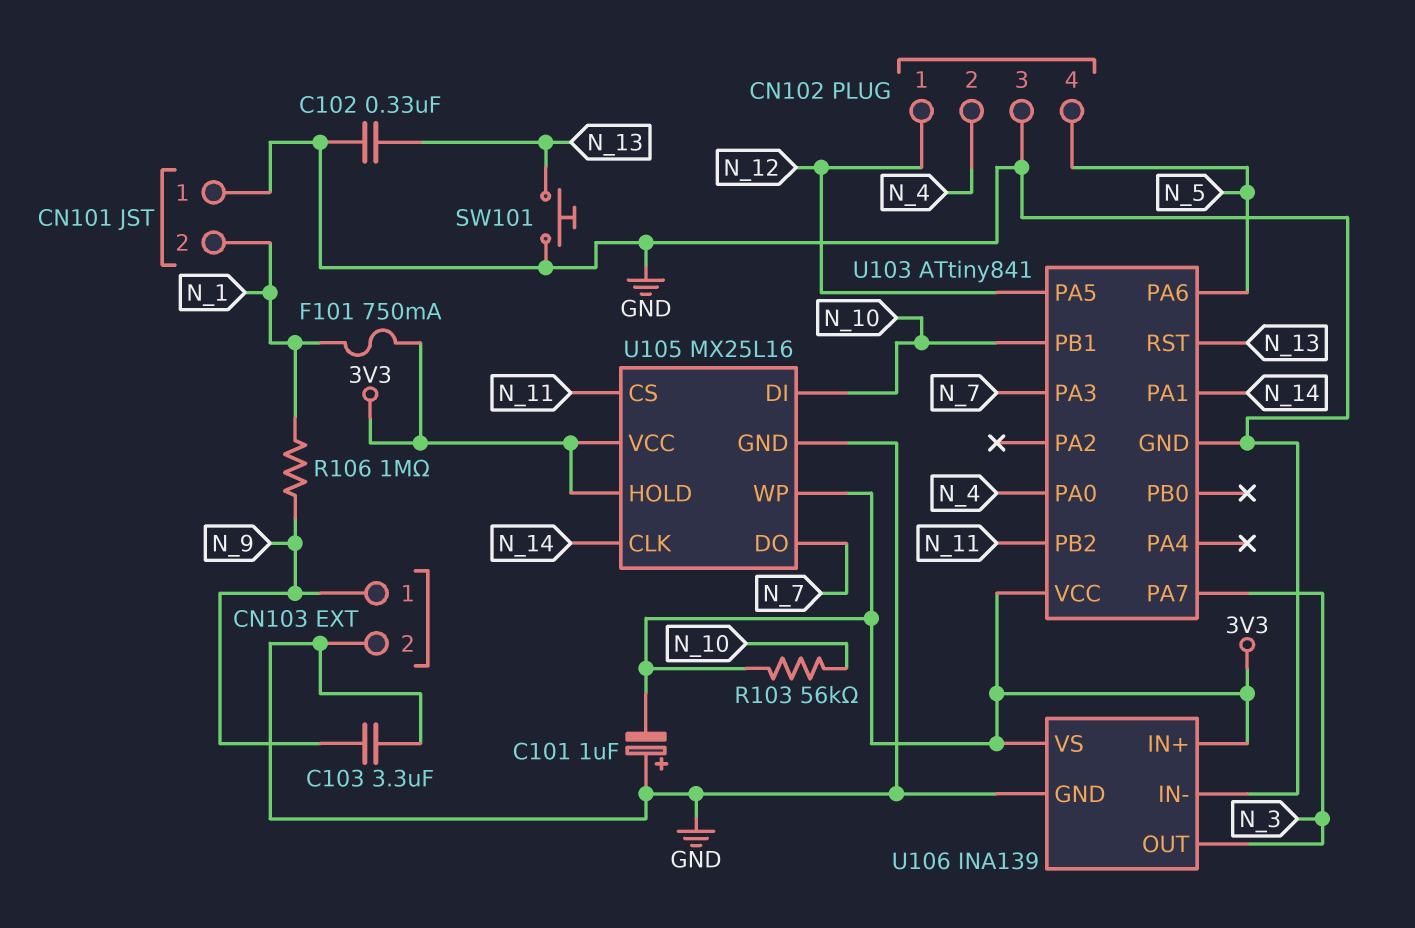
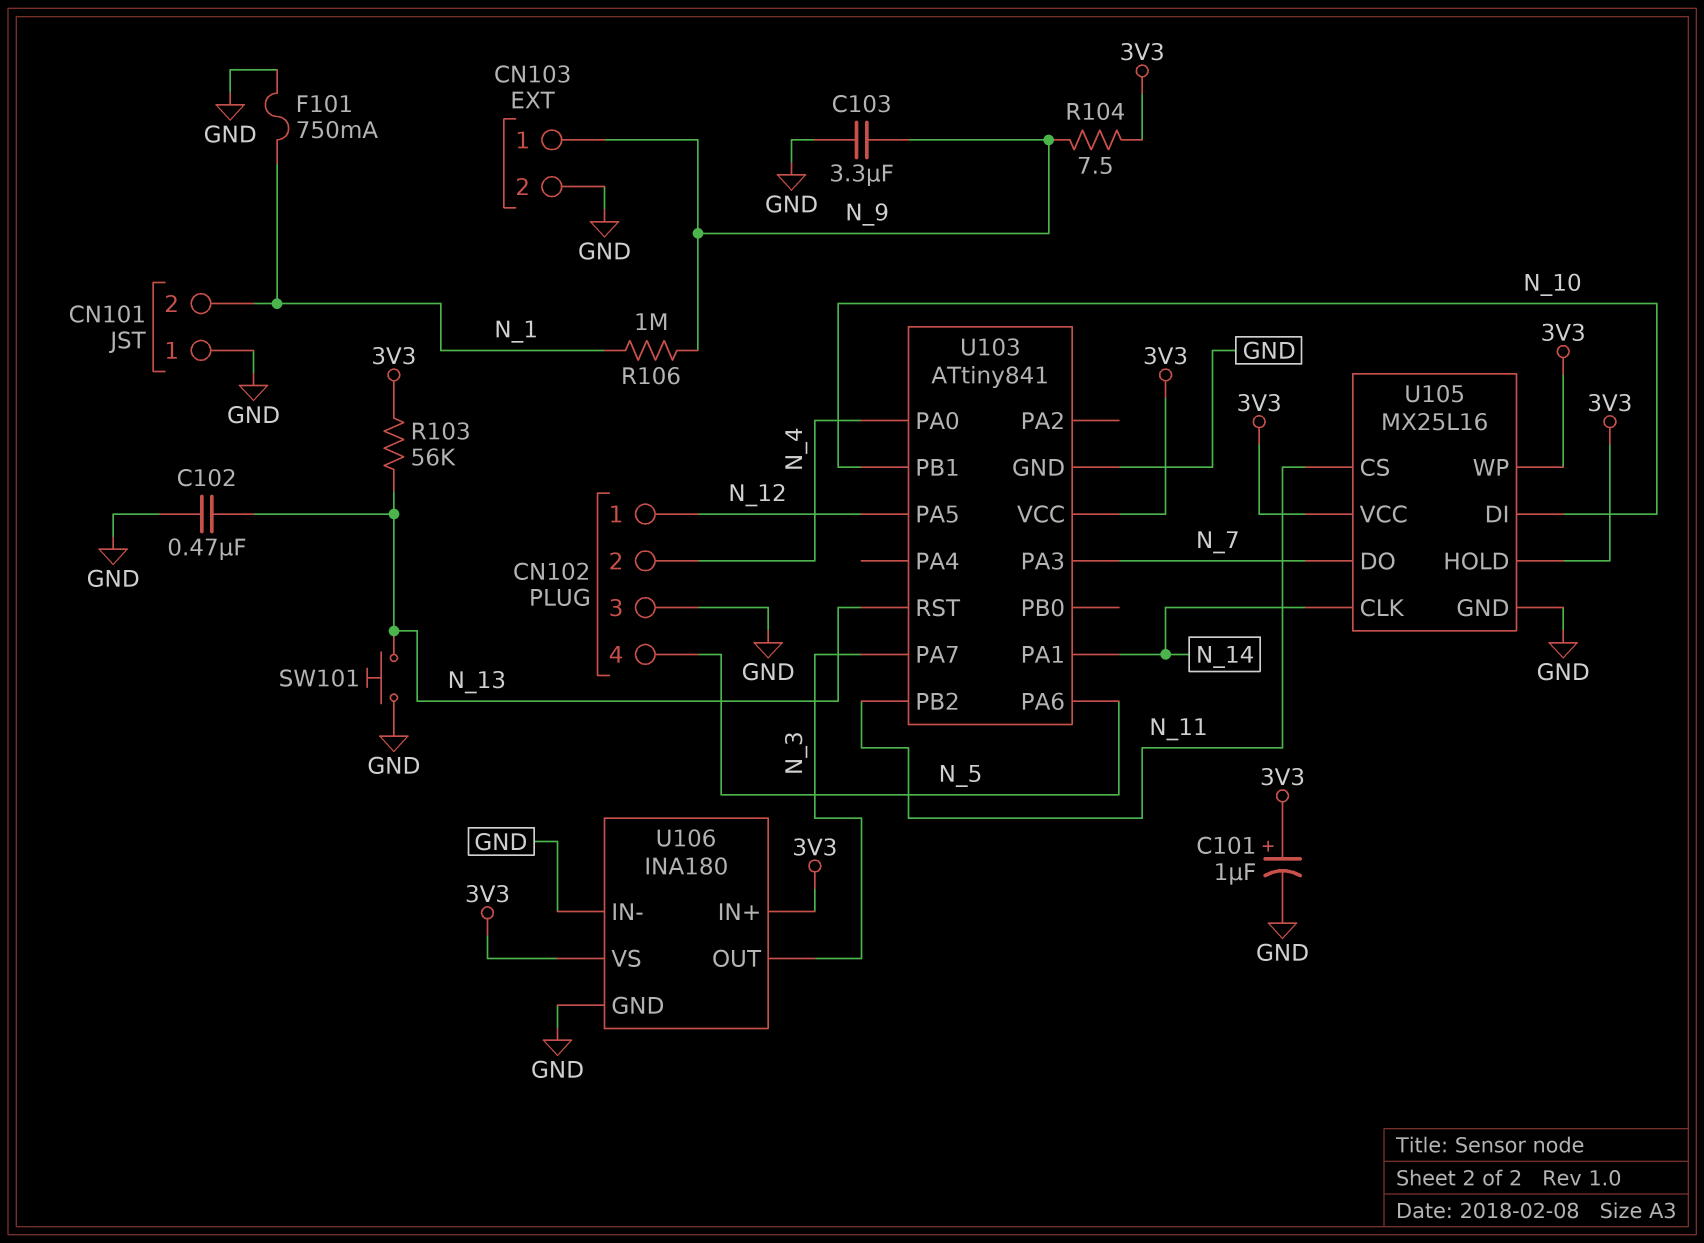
C101: 1uF (plus GND, minus 3V3) -> 1uF (plus 3V3, minus GND)
C102: 330nF (GND, N_13) -> 470nF (GND, N_13)
F101: 750mA (3V3, N_1) -> 750mA (GND, N_1)
R103: 56k (3V3, N_10) -> 56k (3V3, N_13)
R104: none -> 7.5 (3V3, N_9)
U106: INA139 -> INA180

